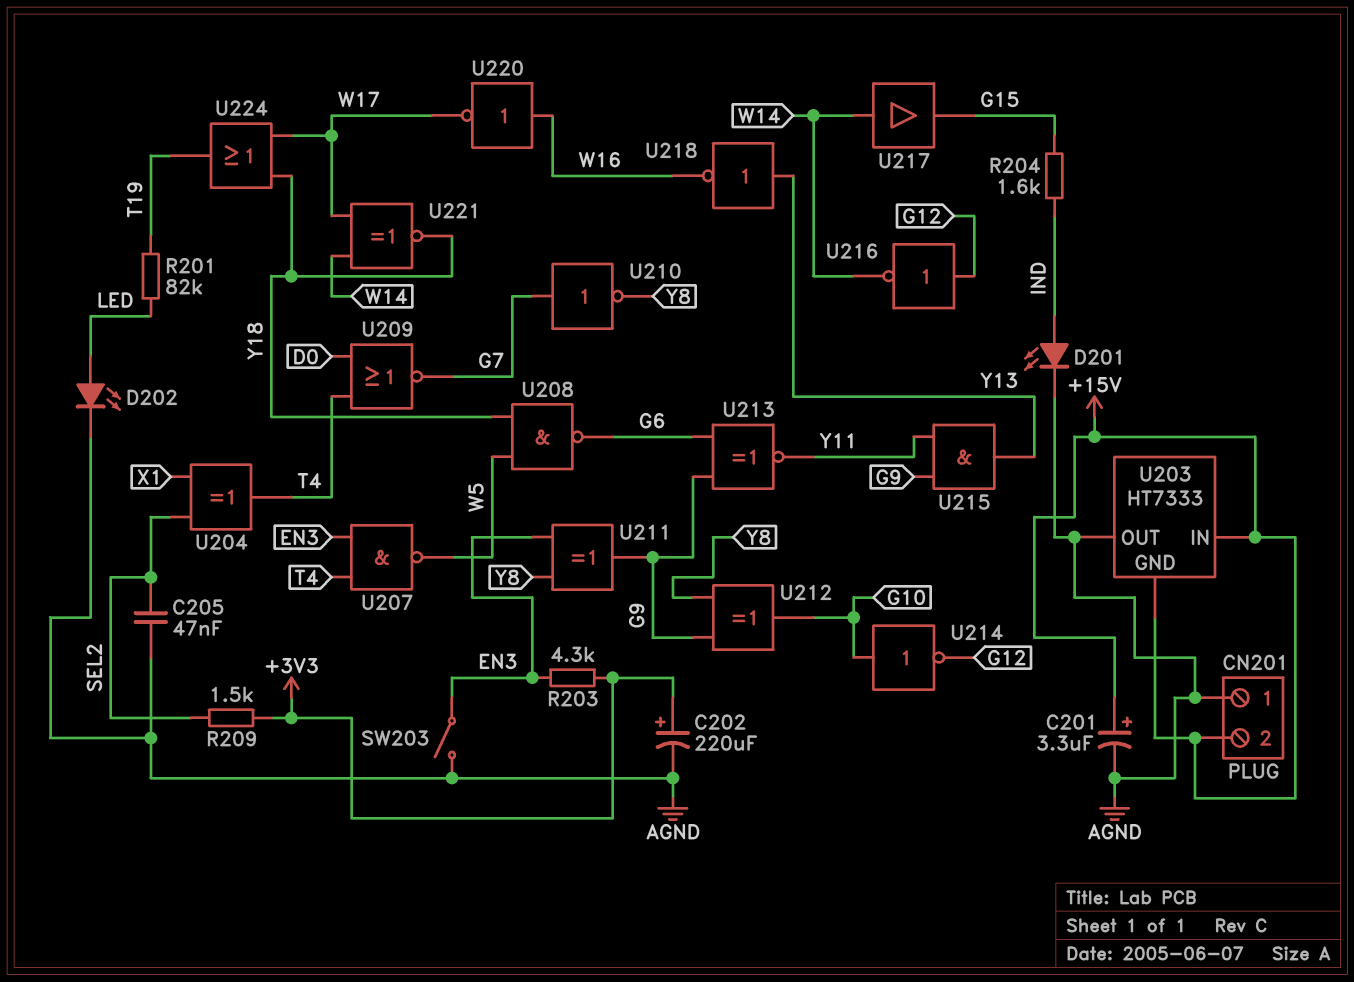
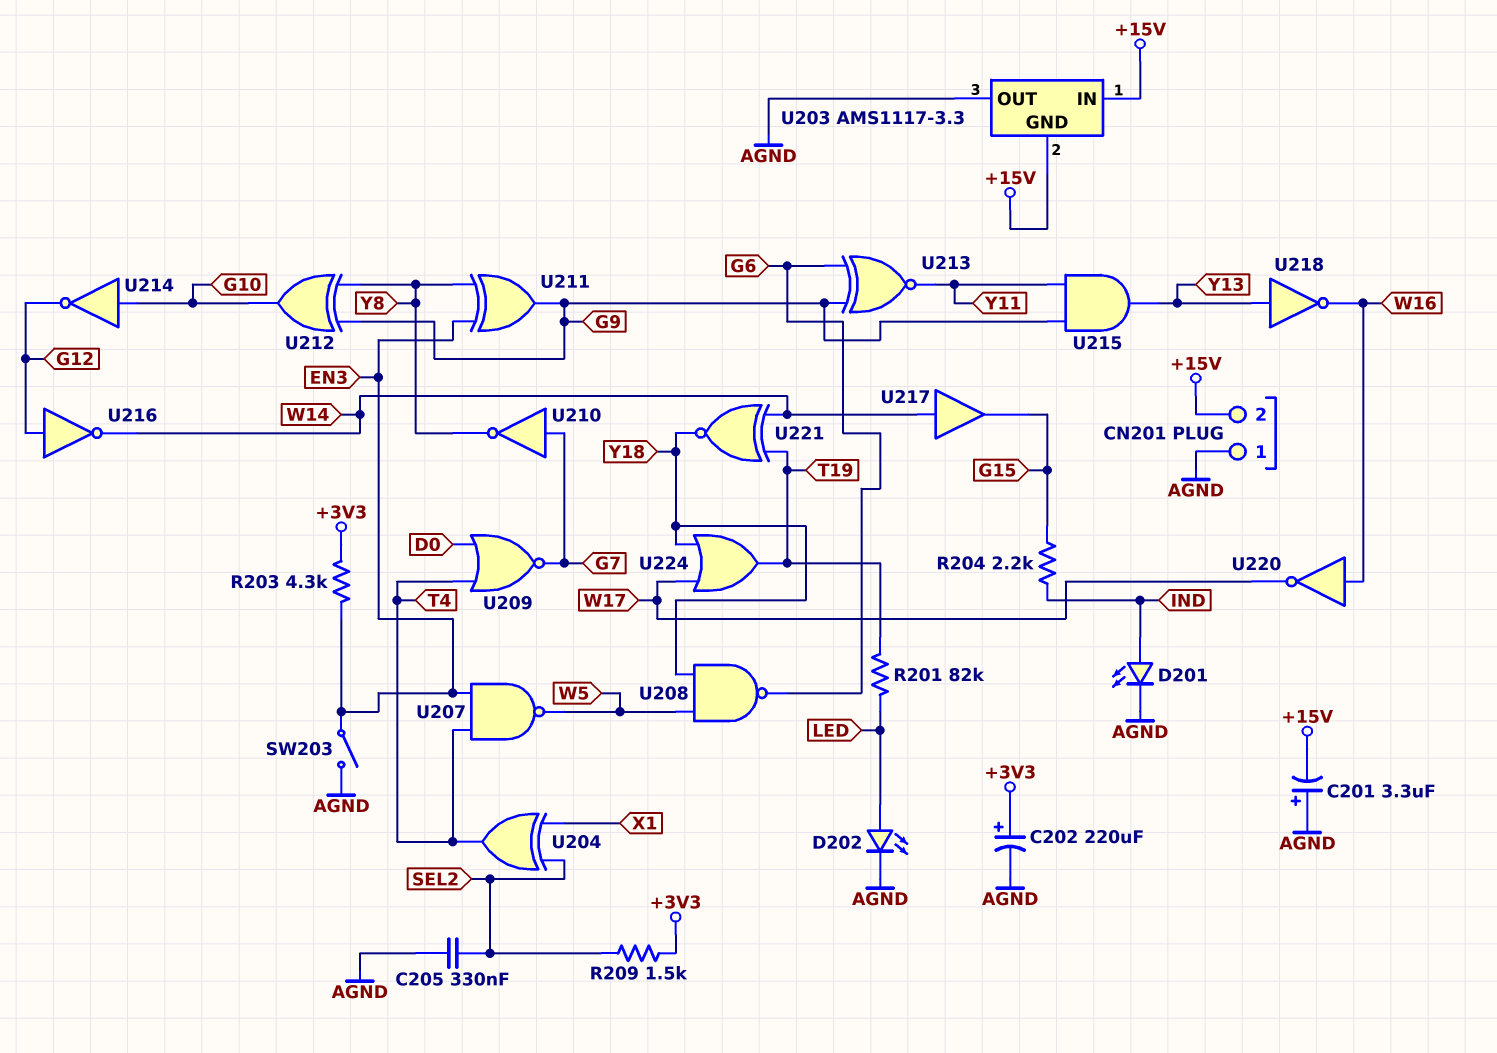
C201: 3.3uF (plus +15V, minus AGND) -> 3.3uF (plus AGND, minus +15V)
C205: 47nF (AGND, SEL2) -> 330nF (AGND, SEL2)
R204: 1.6k (G15, IND) -> 2.2k (G15, IND)
U203: HT7333 -> AMS1117-3.3
U221: XNOR (in W14, in W17, out Y18) -> XNOR (in T19, in W14, out Y18)

